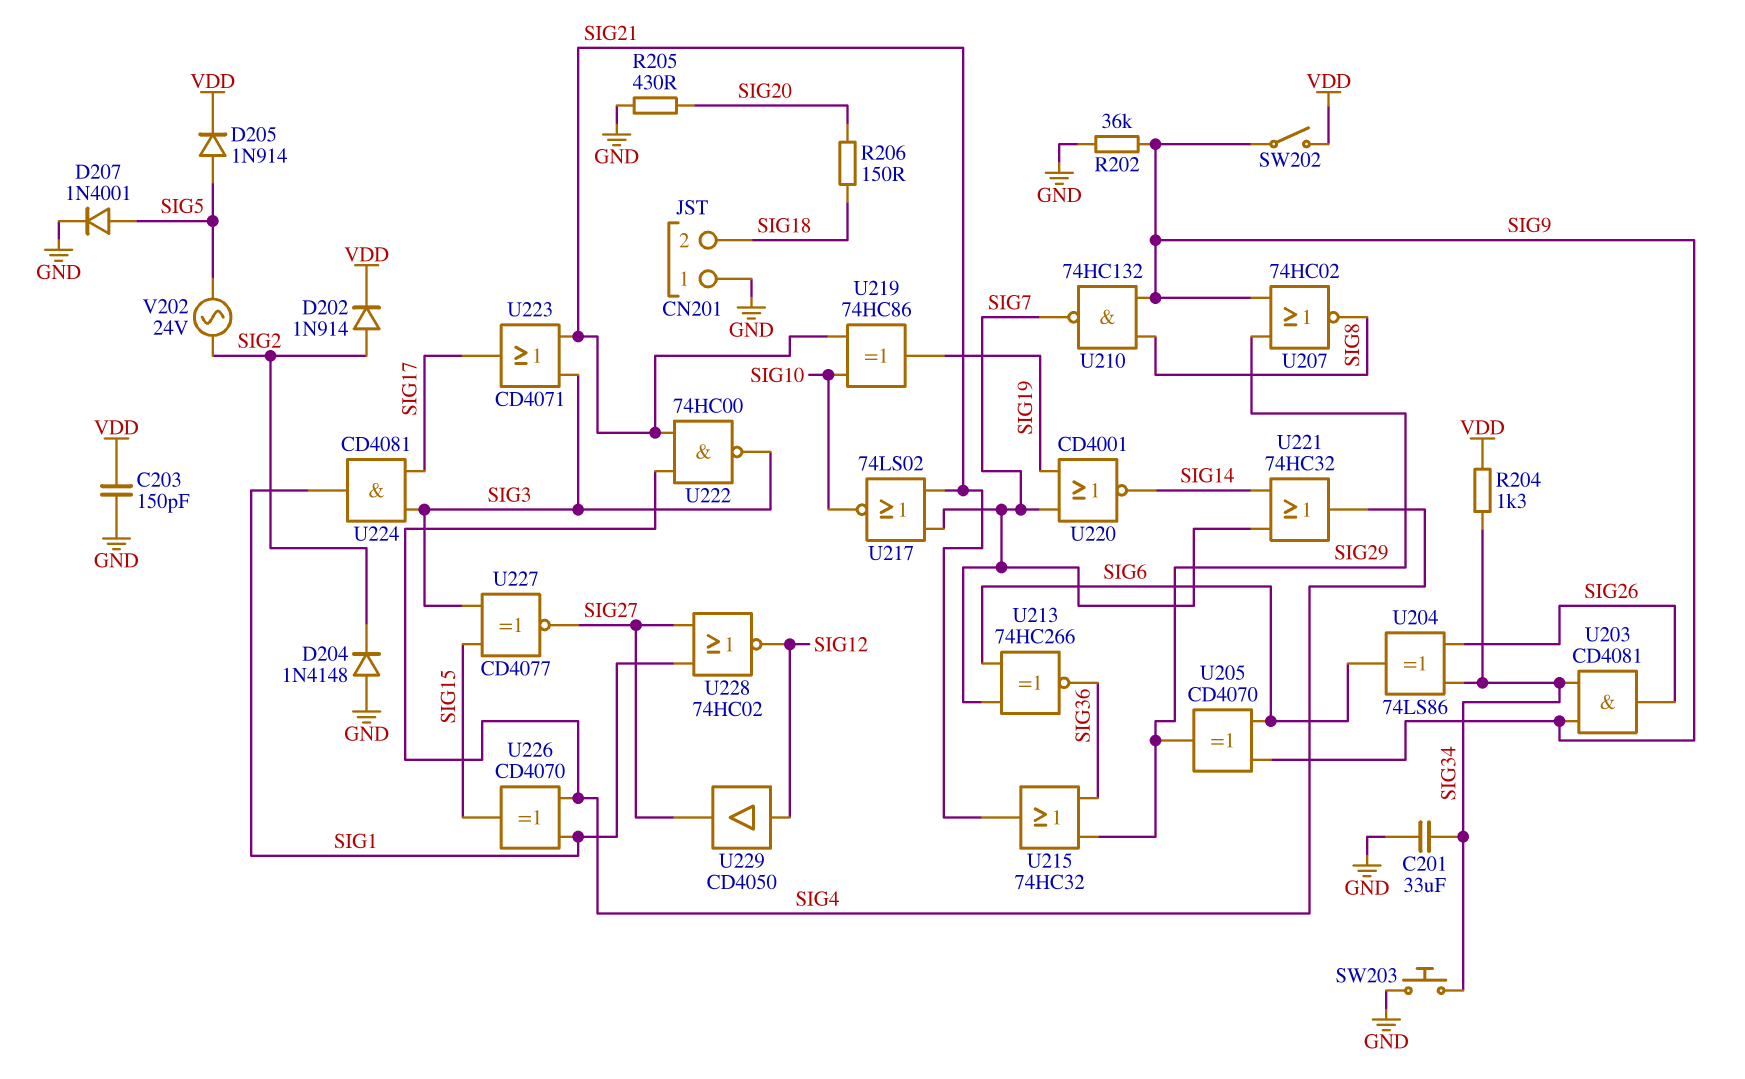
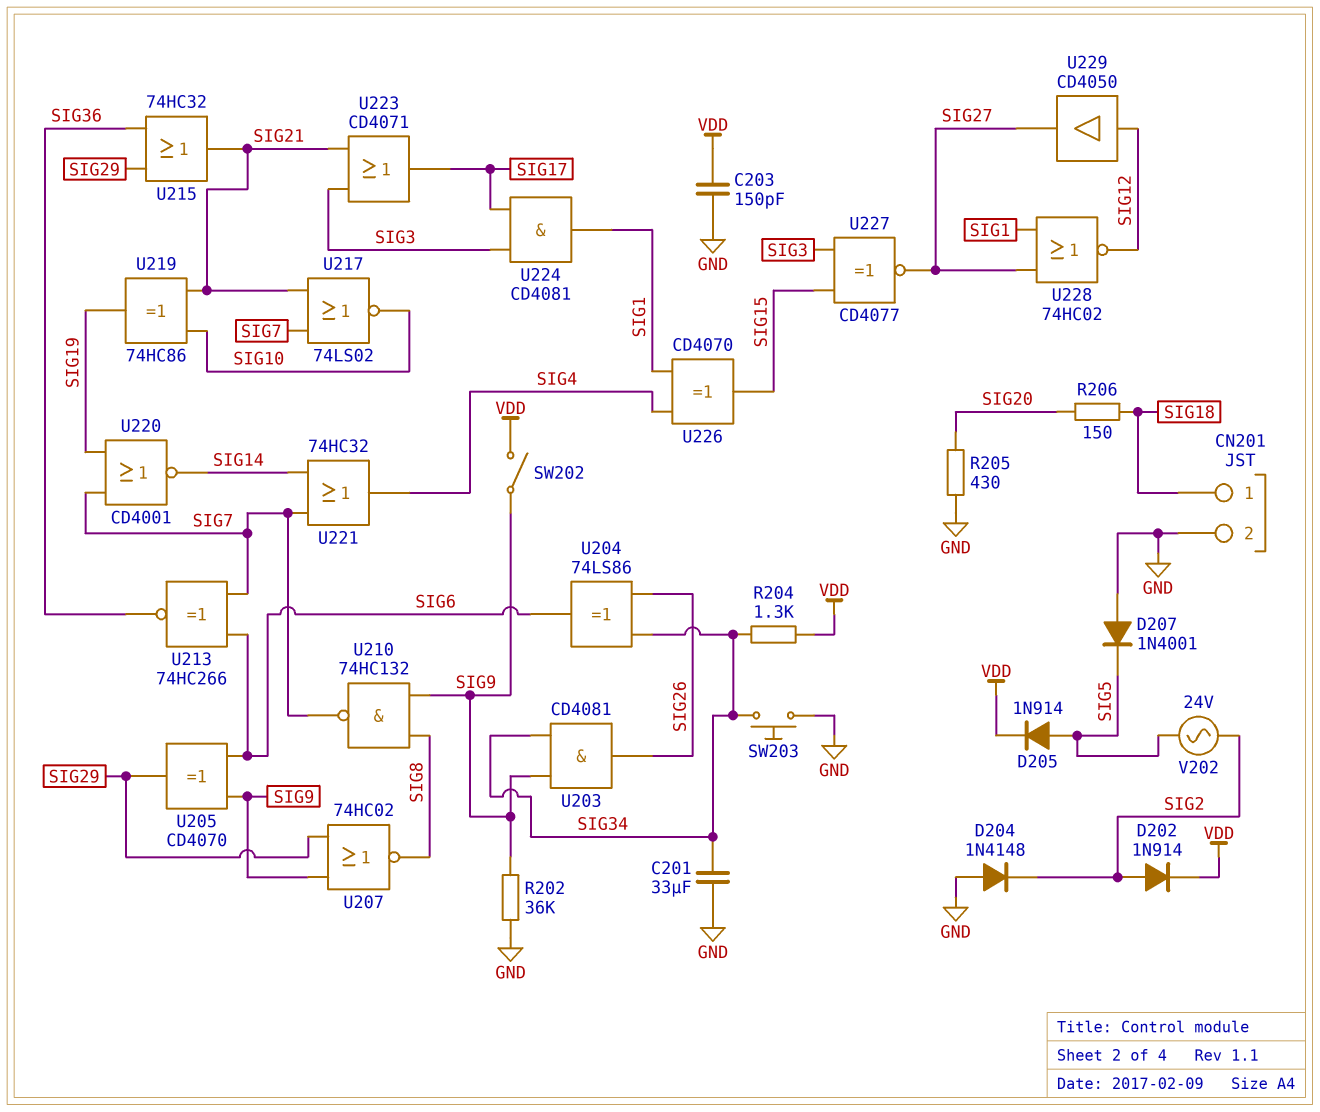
CN201 pin 1: GND -> SIG18
CN201 pin 2: SIG18 -> GND
D207: diode 1N4001 (A SIG5, K GND) -> diode 1N4001 (A GND, K SIG5)
U222: NAND 74HC00 (in SIG4, in SIG21, out SIG3) -> none

